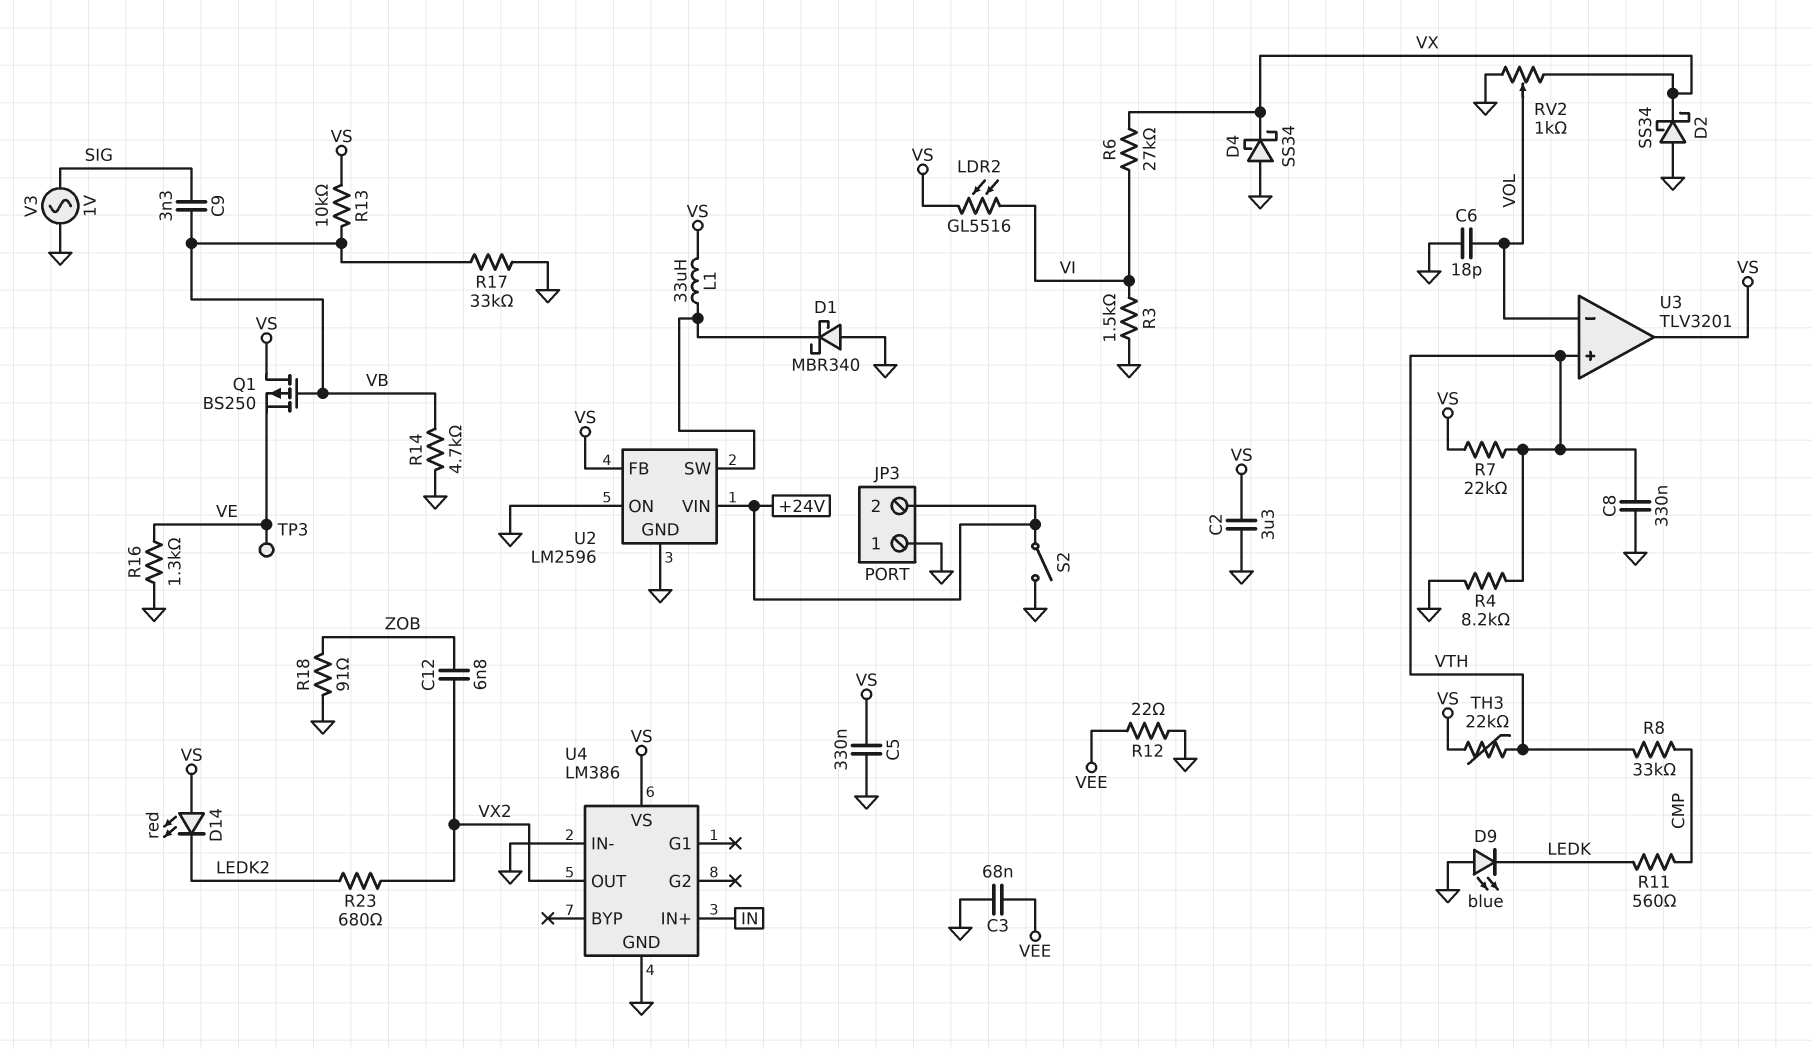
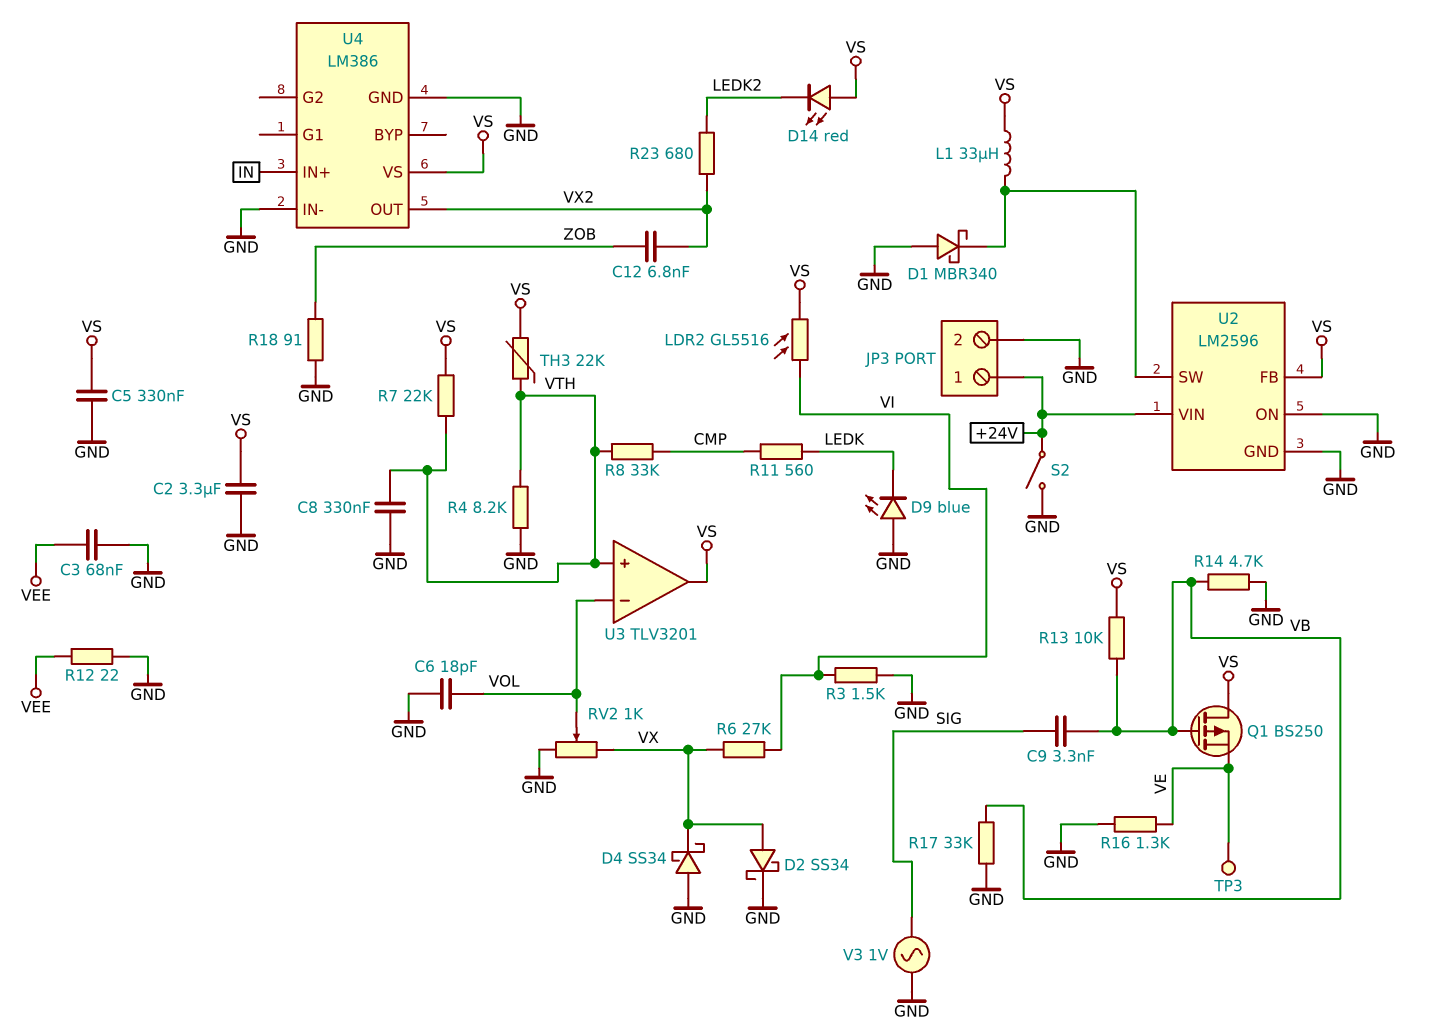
D2: schottky SS34 (A GND, K VX) -> schottky SS34 (A VX, K GND)
JP3 pin 1: GND -> +24V
JP3 pin 2: +24V -> GND

